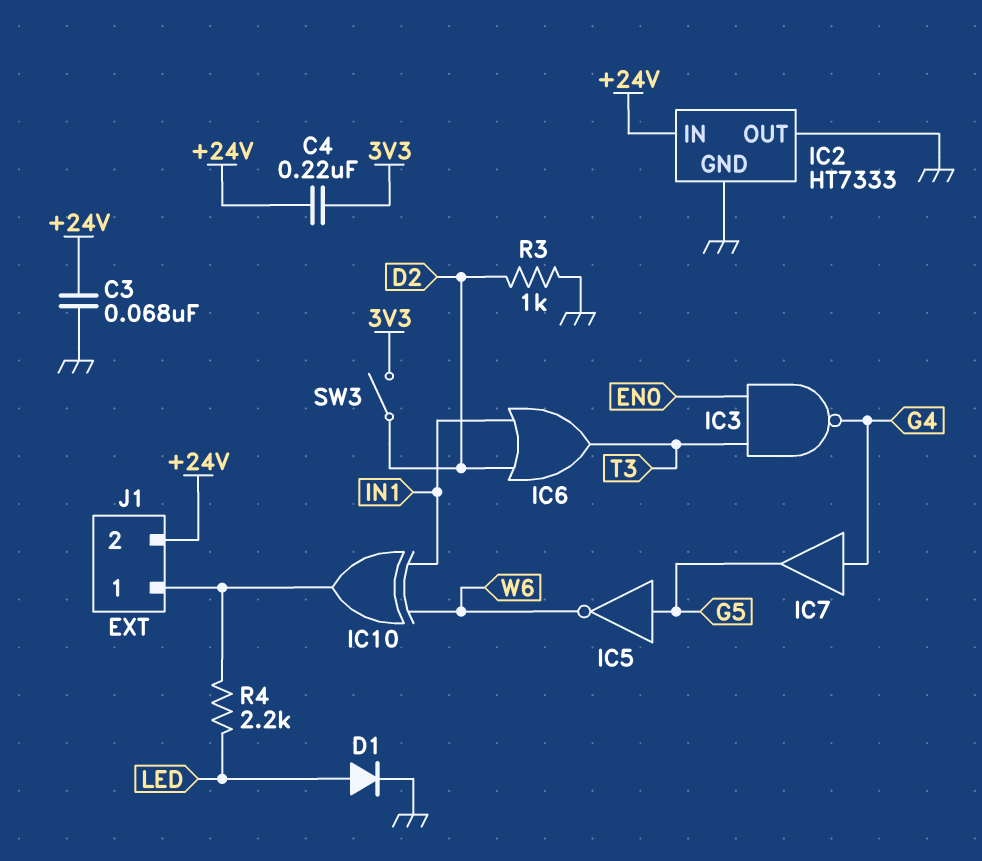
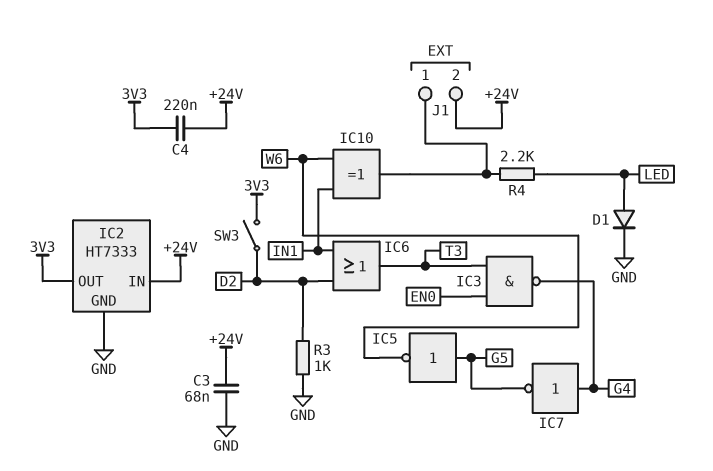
IC2 pin OUT: GND -> 3V3
IC7: buffer (in G4, out G5) -> NOT (in G4, out G5)

